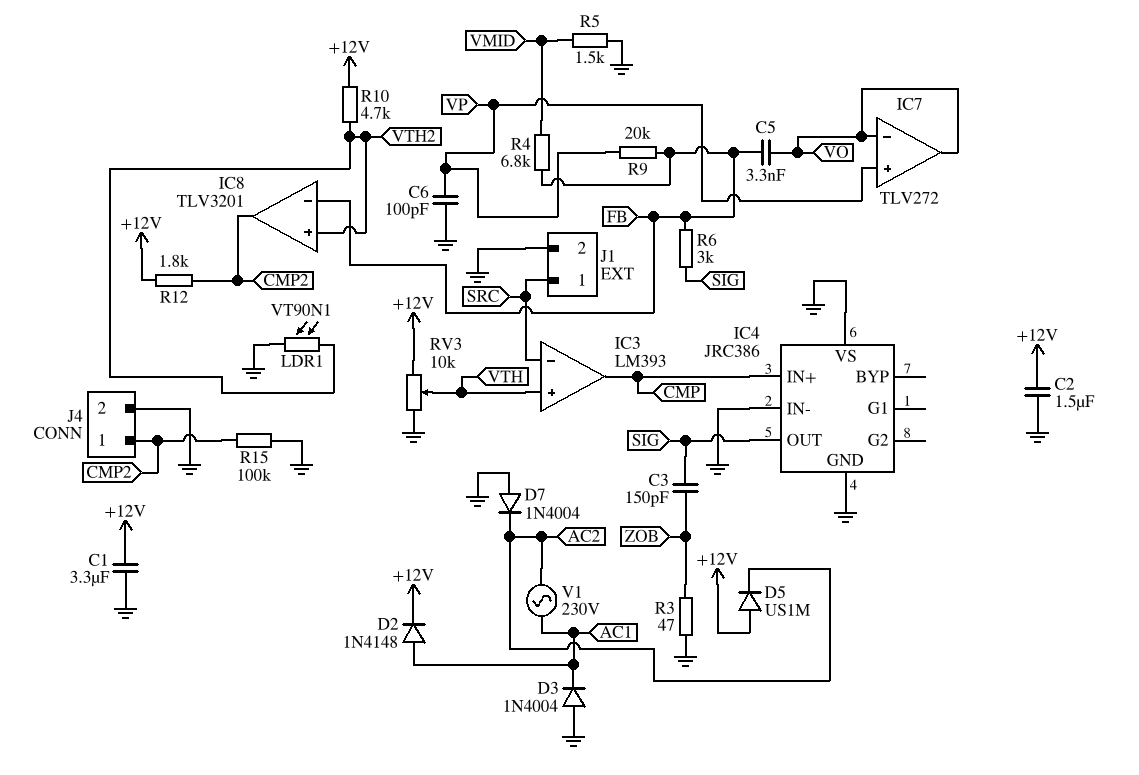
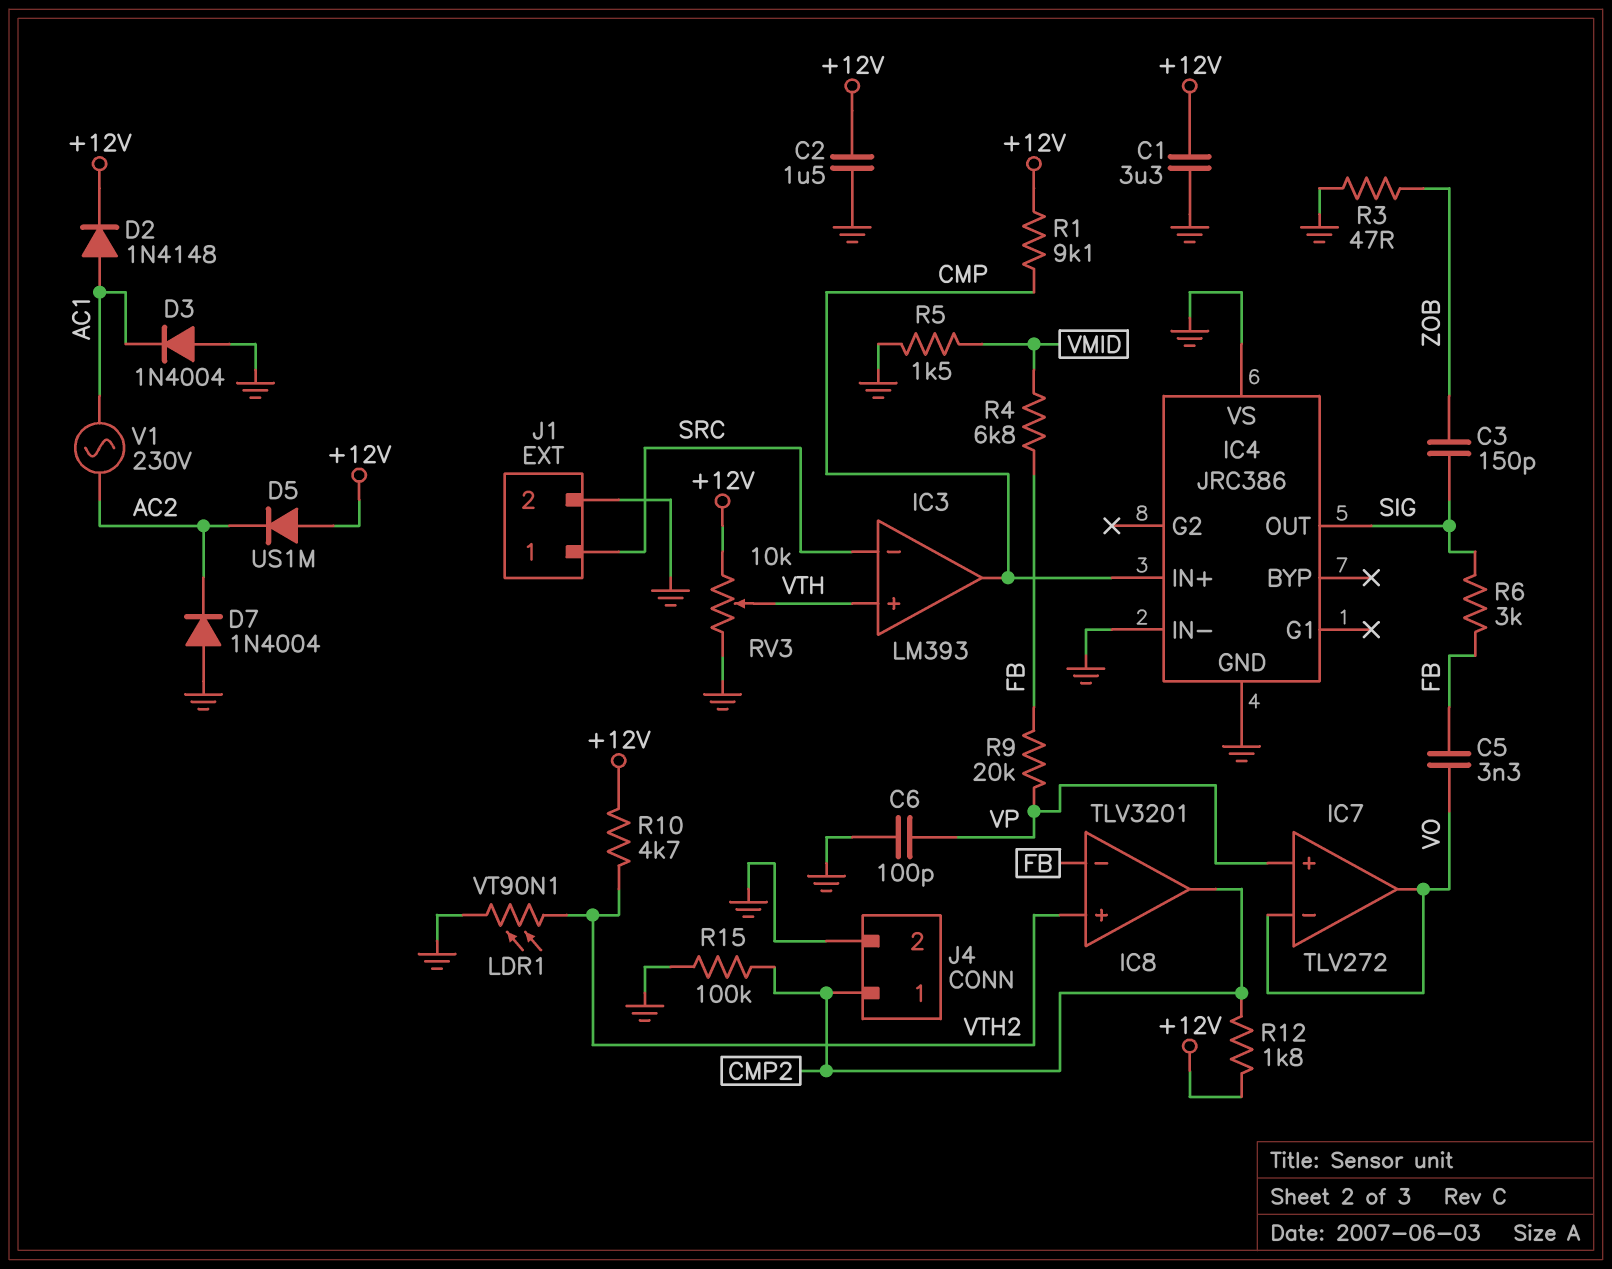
R1: none -> 9.1k (+12V, CMP)

